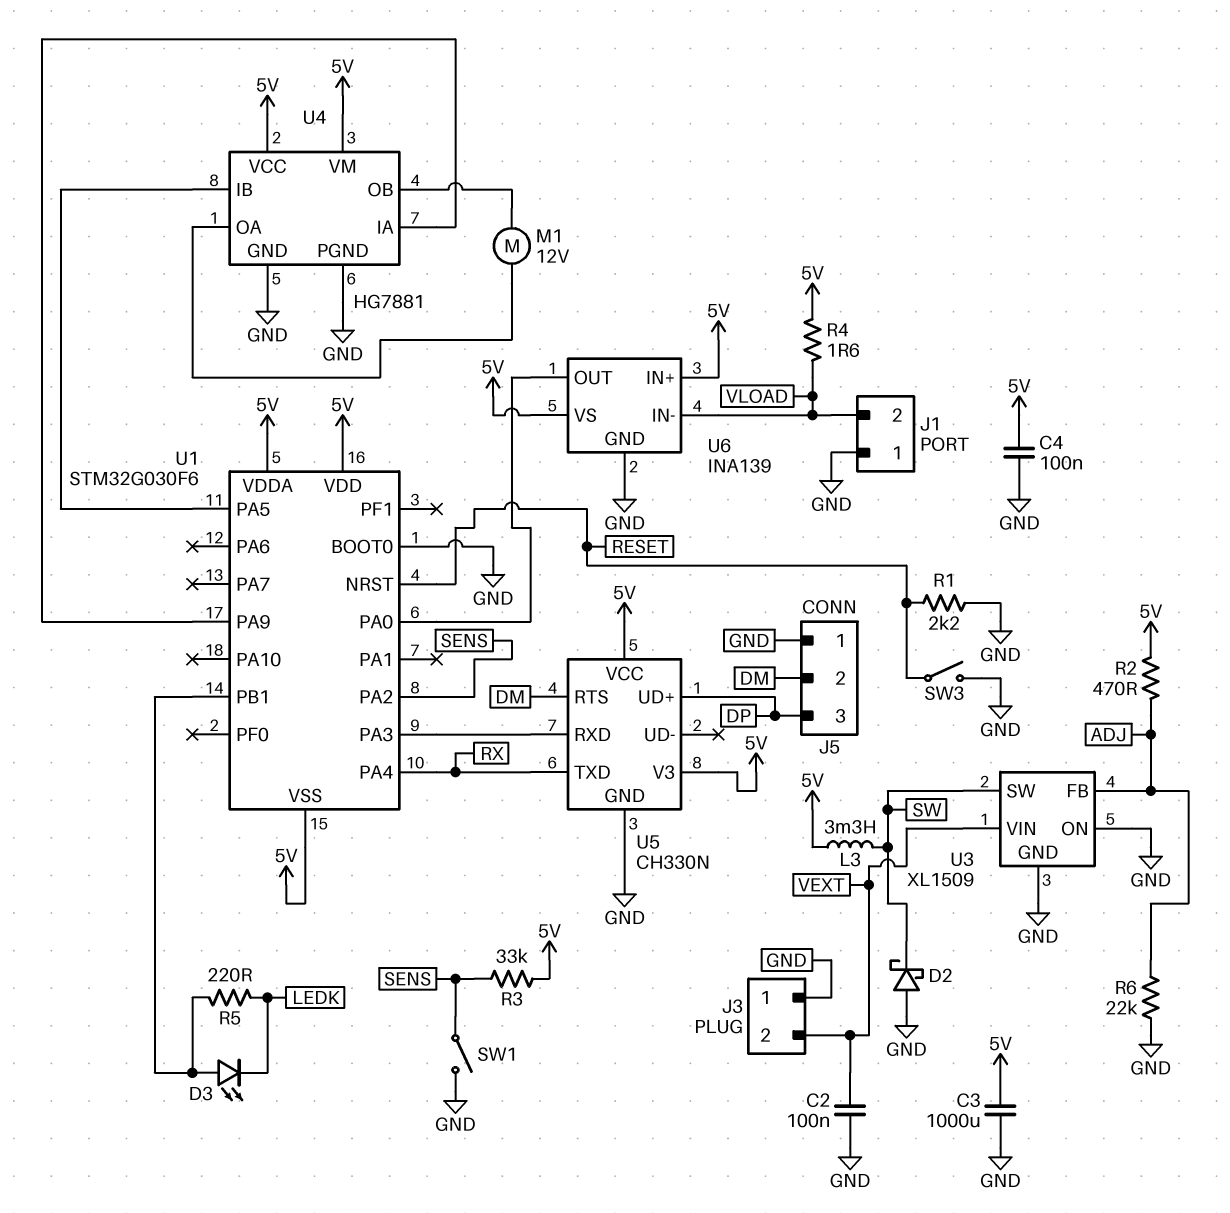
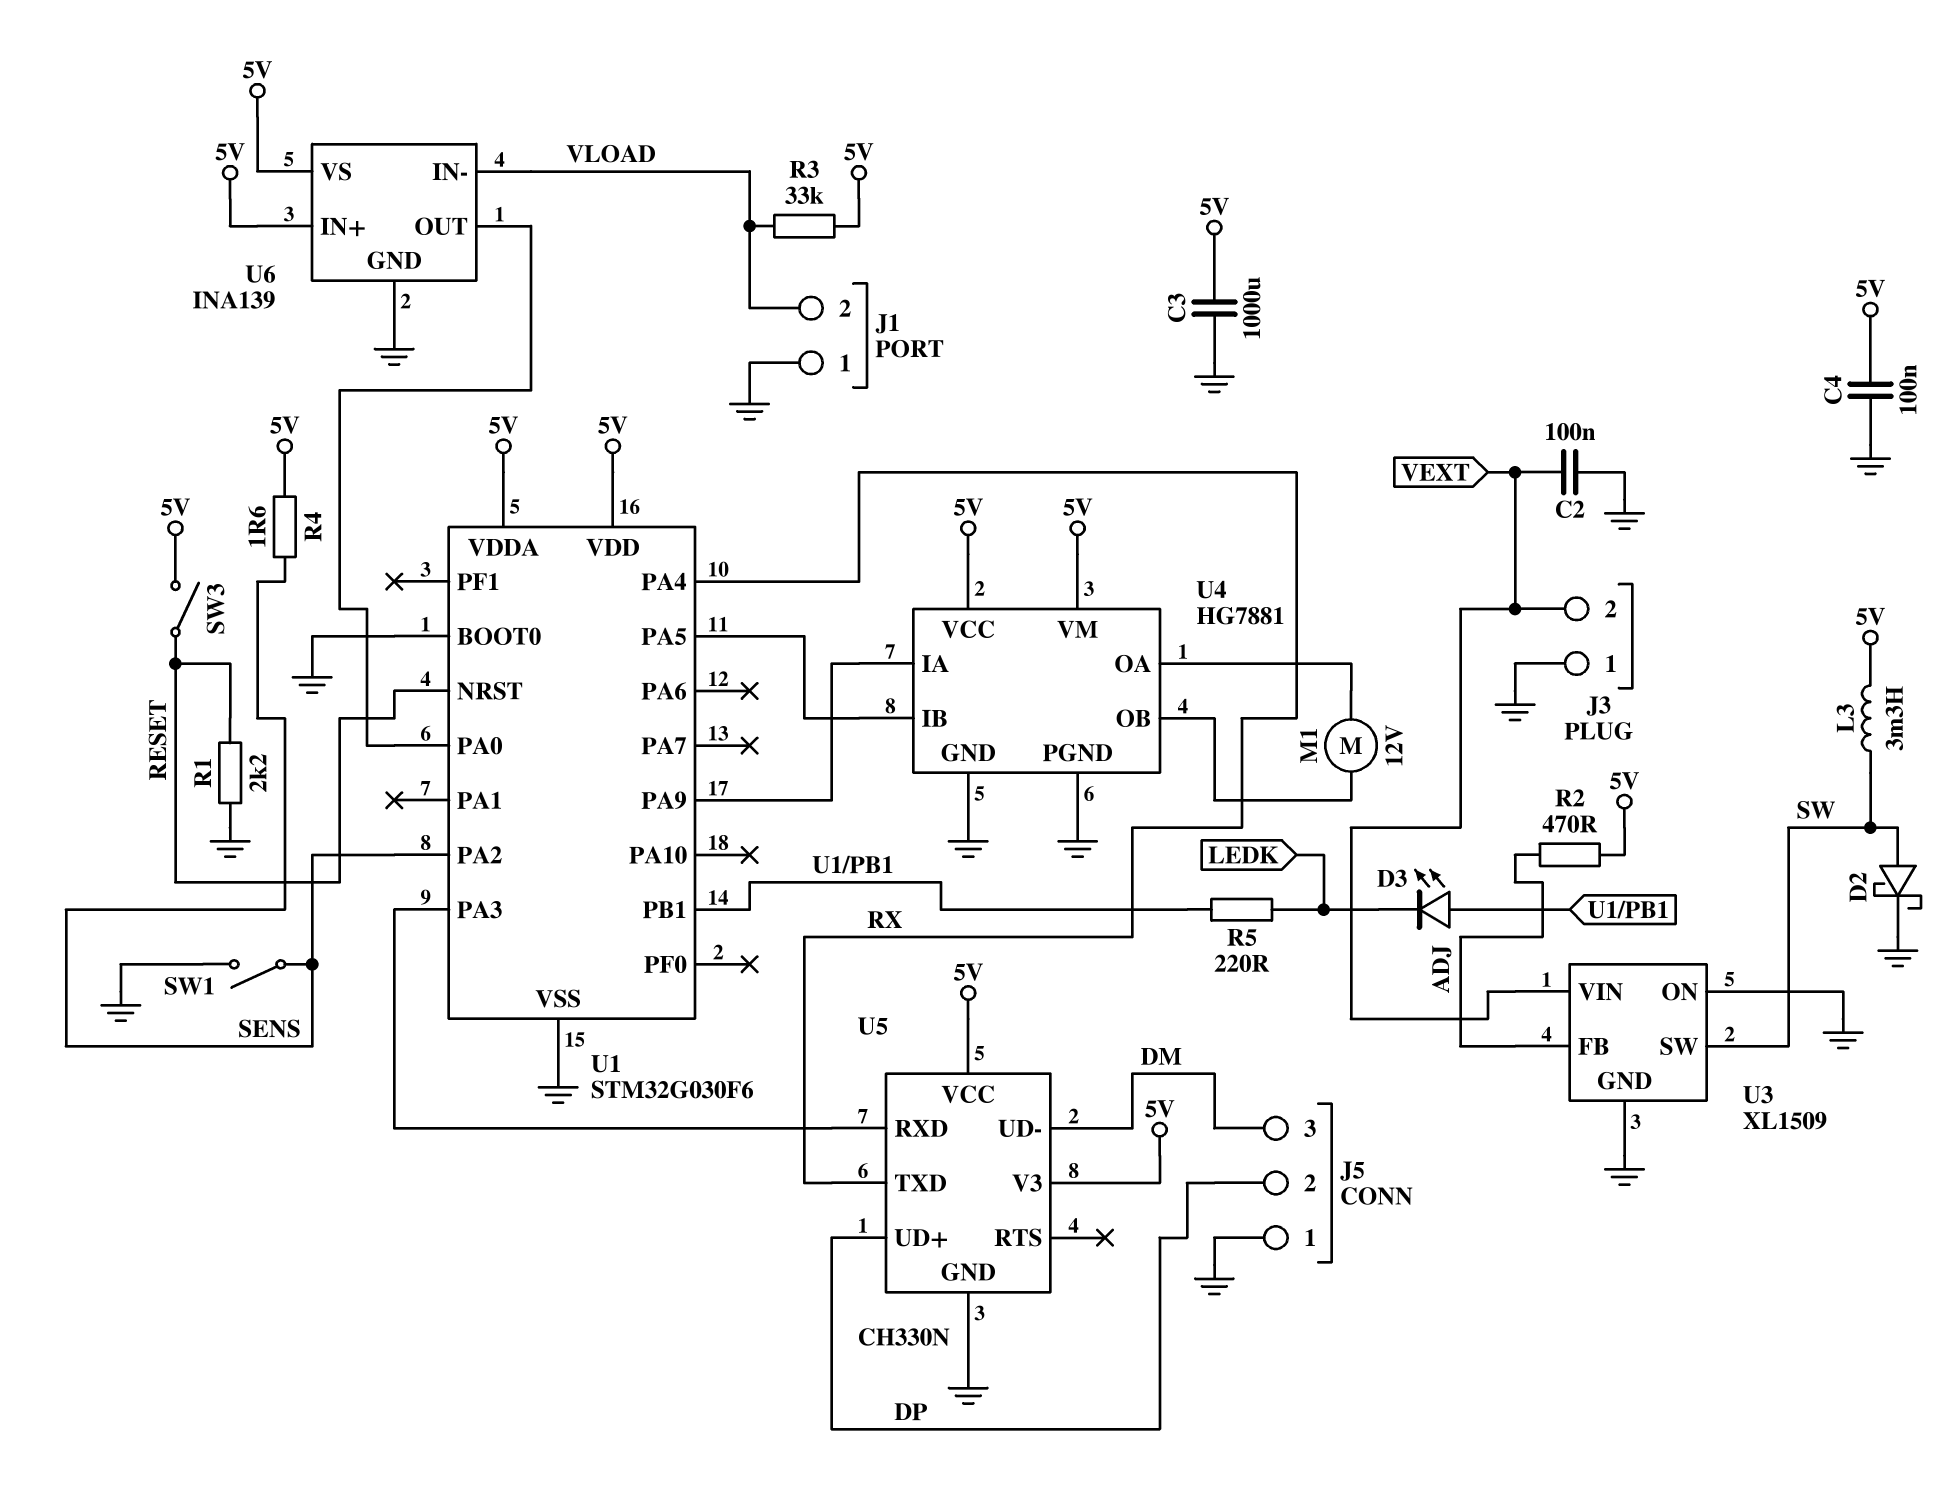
D2: schottky (A GND, K SW) -> schottky (A SW, K GND)
J5 pin 2: DM -> DP
J5 pin 3: DP -> DM
R3: 33k (5V, SENS) -> 33k (5V, VLOAD)
R4: 1.6 (5V, VLOAD) -> 1.6 (5V, SENS)
R6: 22k (ADJ, GND) -> none
SW3: switch (GND, RESET) -> switch (5V, RESET)
U1 pin VSS: 5V -> GND
U5 pin RTS: DM -> none
U5 pin UD-: none -> DM

